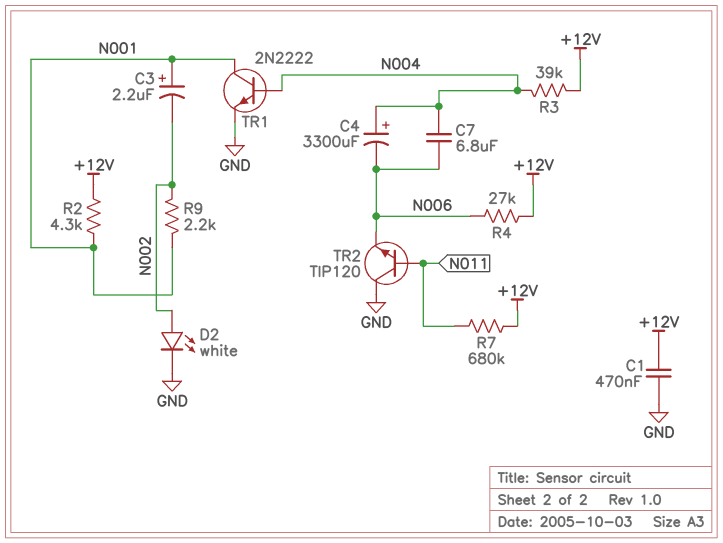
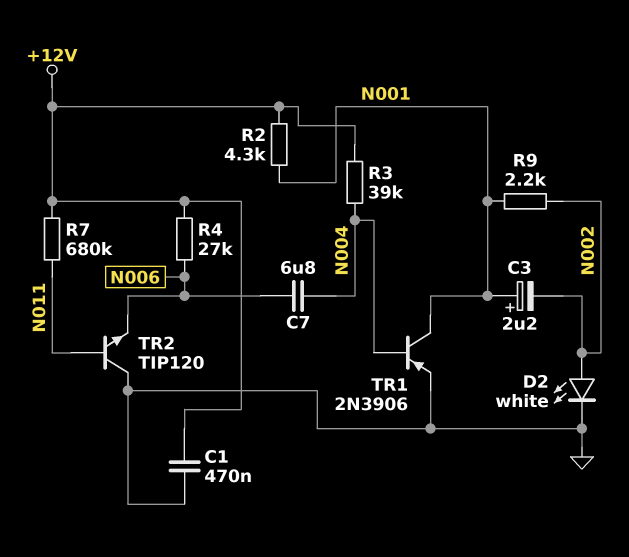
C4: 3300uF (plus N004, minus N006) -> none
TR1: NPN 2N2222 (B N004, C N001, E GND) -> PNP 2N3906 (B N004, C N001, E GND)

